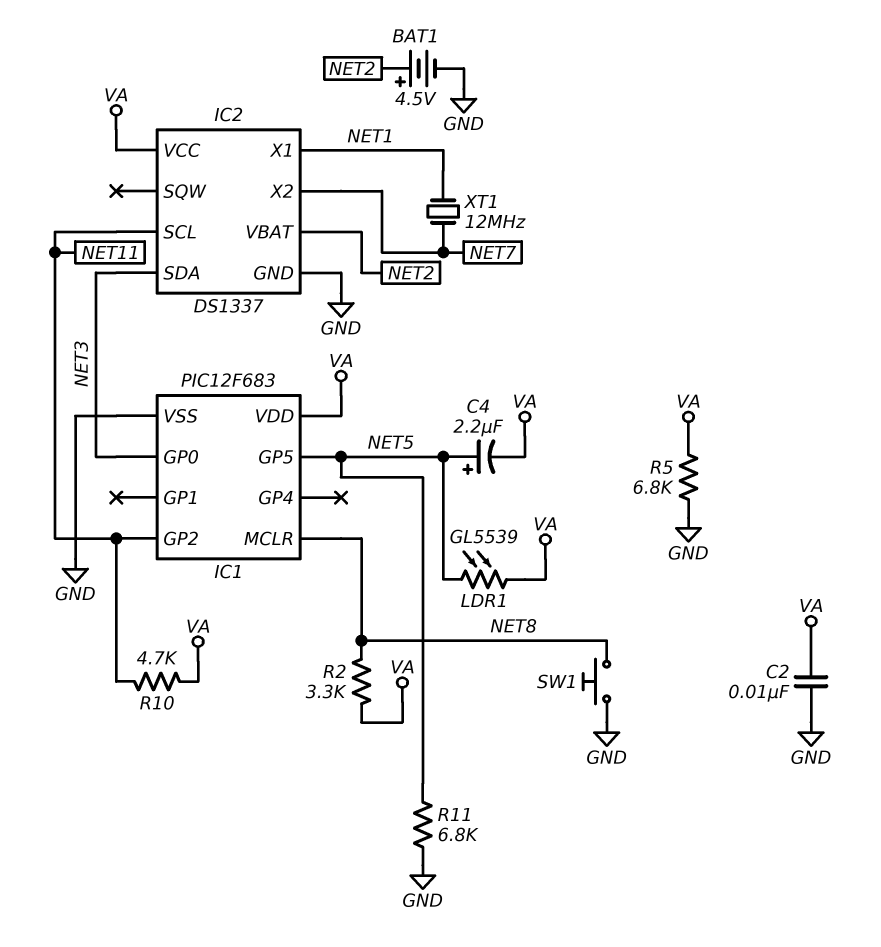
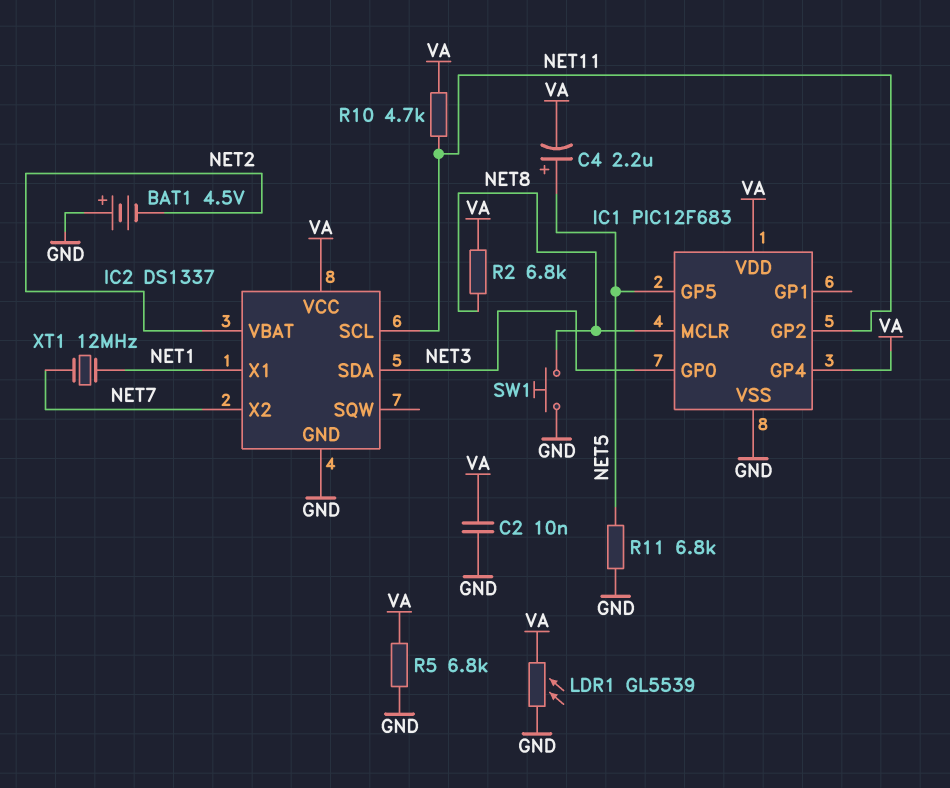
BAT1: 4.5V (plus NET2, minus GND) -> 4.5V (plus GND, minus NET2)
IC1 pin GP4: none -> VA
LDR1: GL5539 (NET5, VA) -> GL5539 (GND, VA)
R2: 3.3k (NET8, VA) -> 6.8k (NET8, VA)

